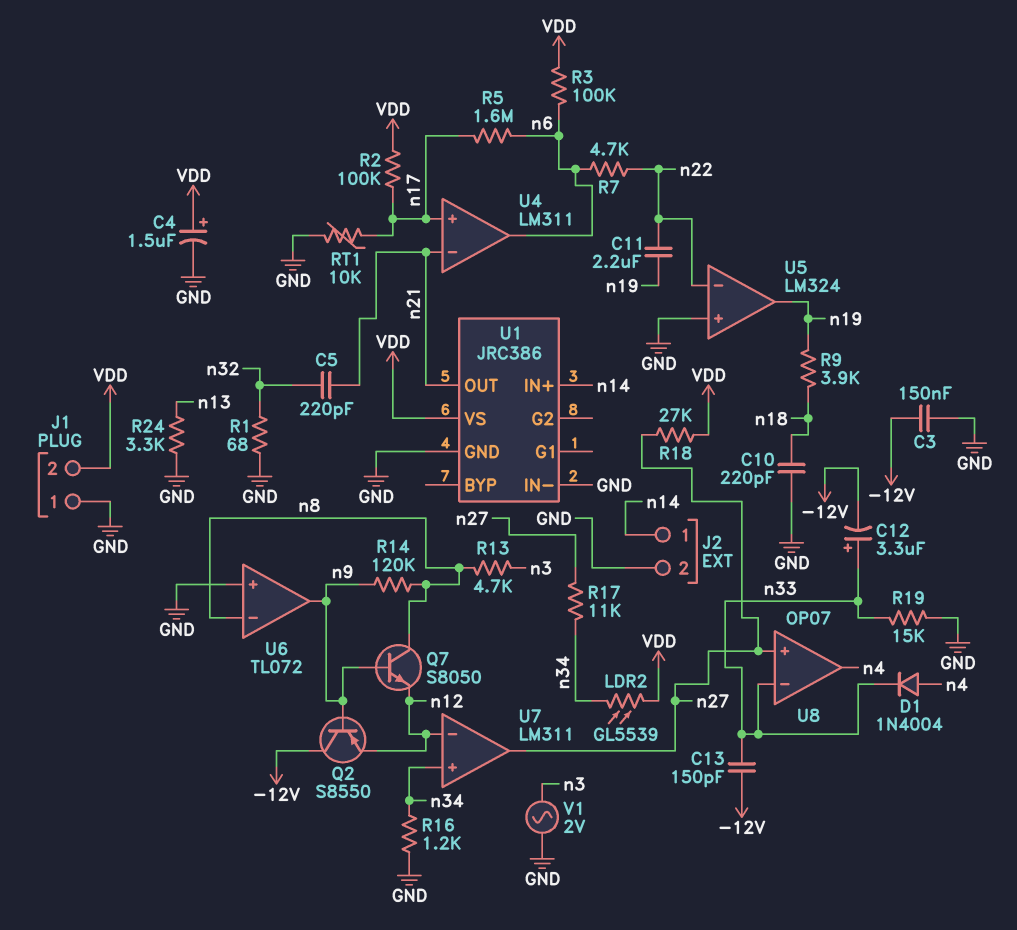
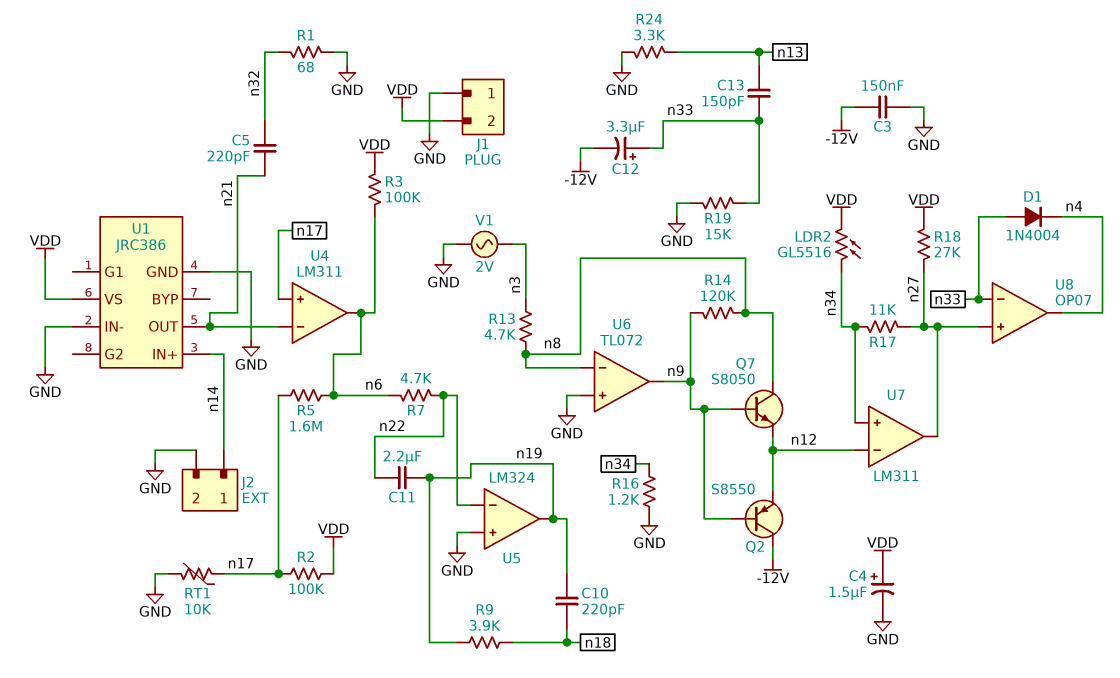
C10: 220pF (GND, n18) -> 220pF (n18, n19)
C13: 150pF (-12V, n33) -> 150pF (n13, n33)
D1: diode 1N4004 (A n4, K n33) -> diode 1N4004 (A n33, K n4)
LDR2: GL5539 (VDD, n34) -> GL5516 (VDD, n34)

